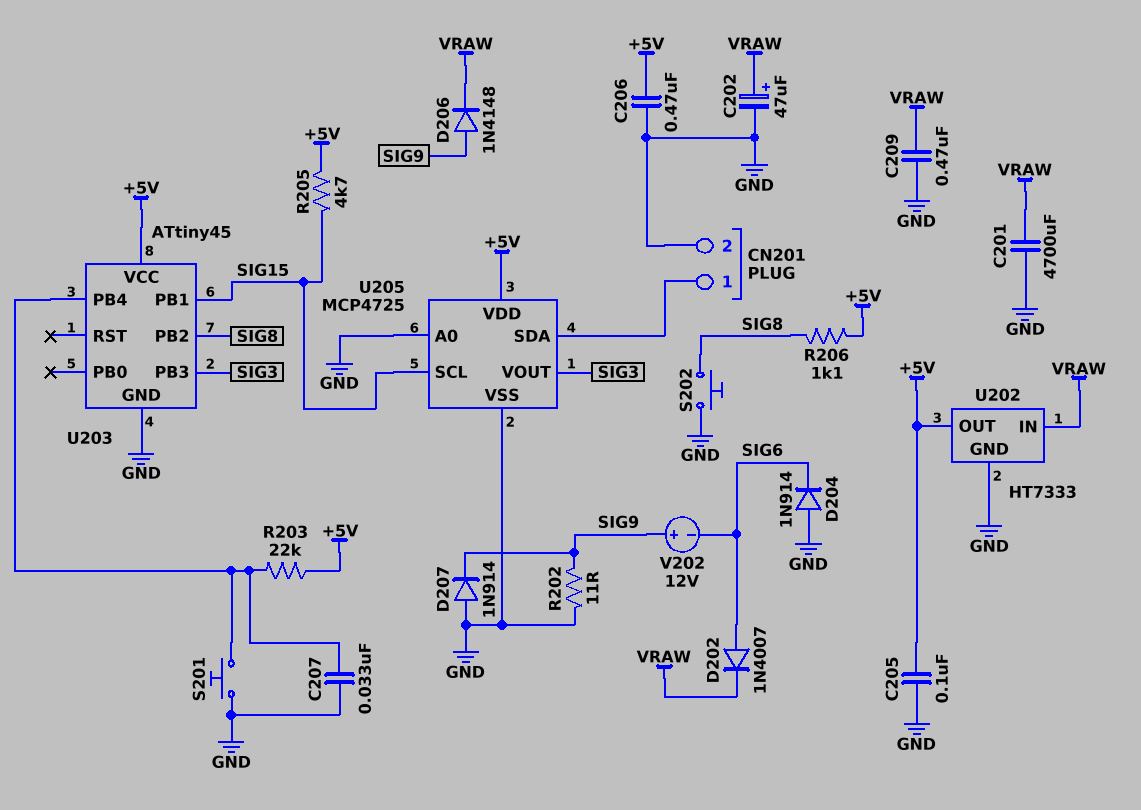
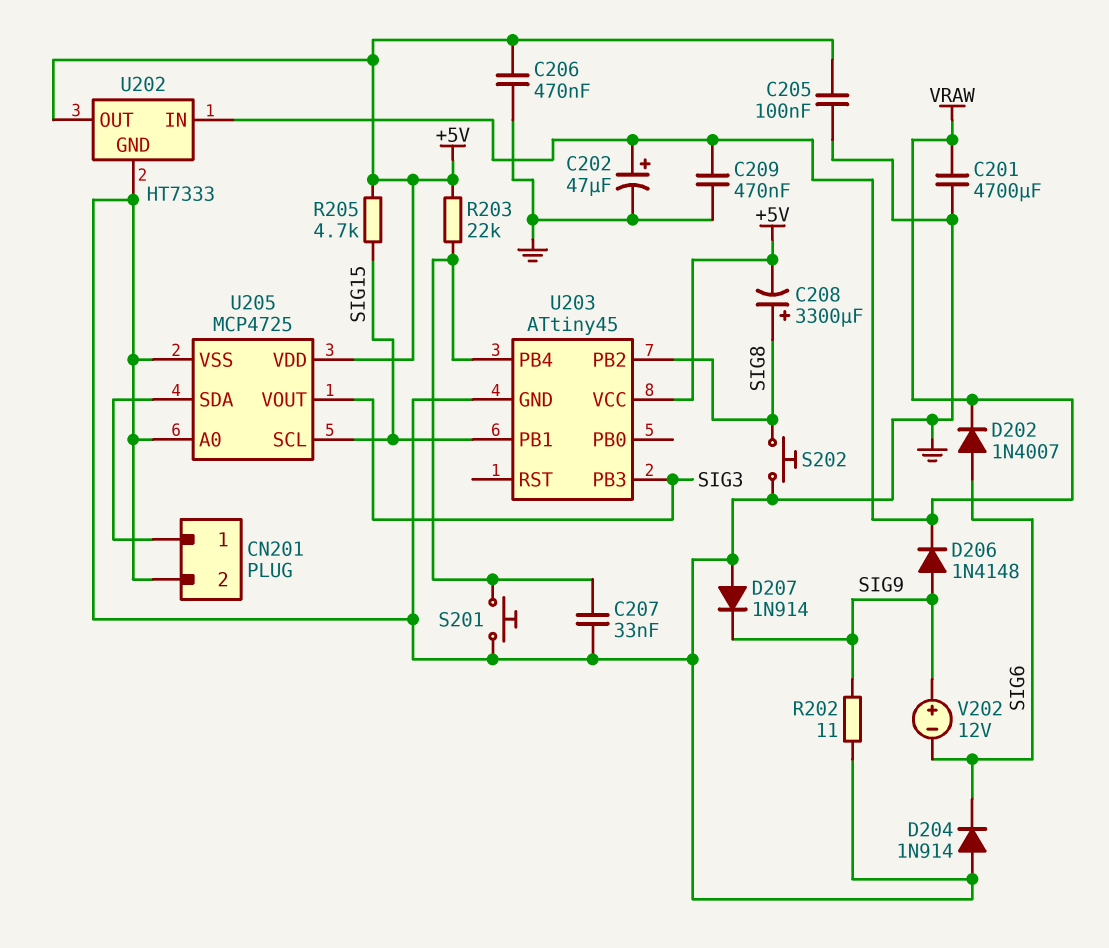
C208: none -> 3300uF (plus SIG8, minus +5V)
R206: 1.1k (+5V, SIG8) -> none

